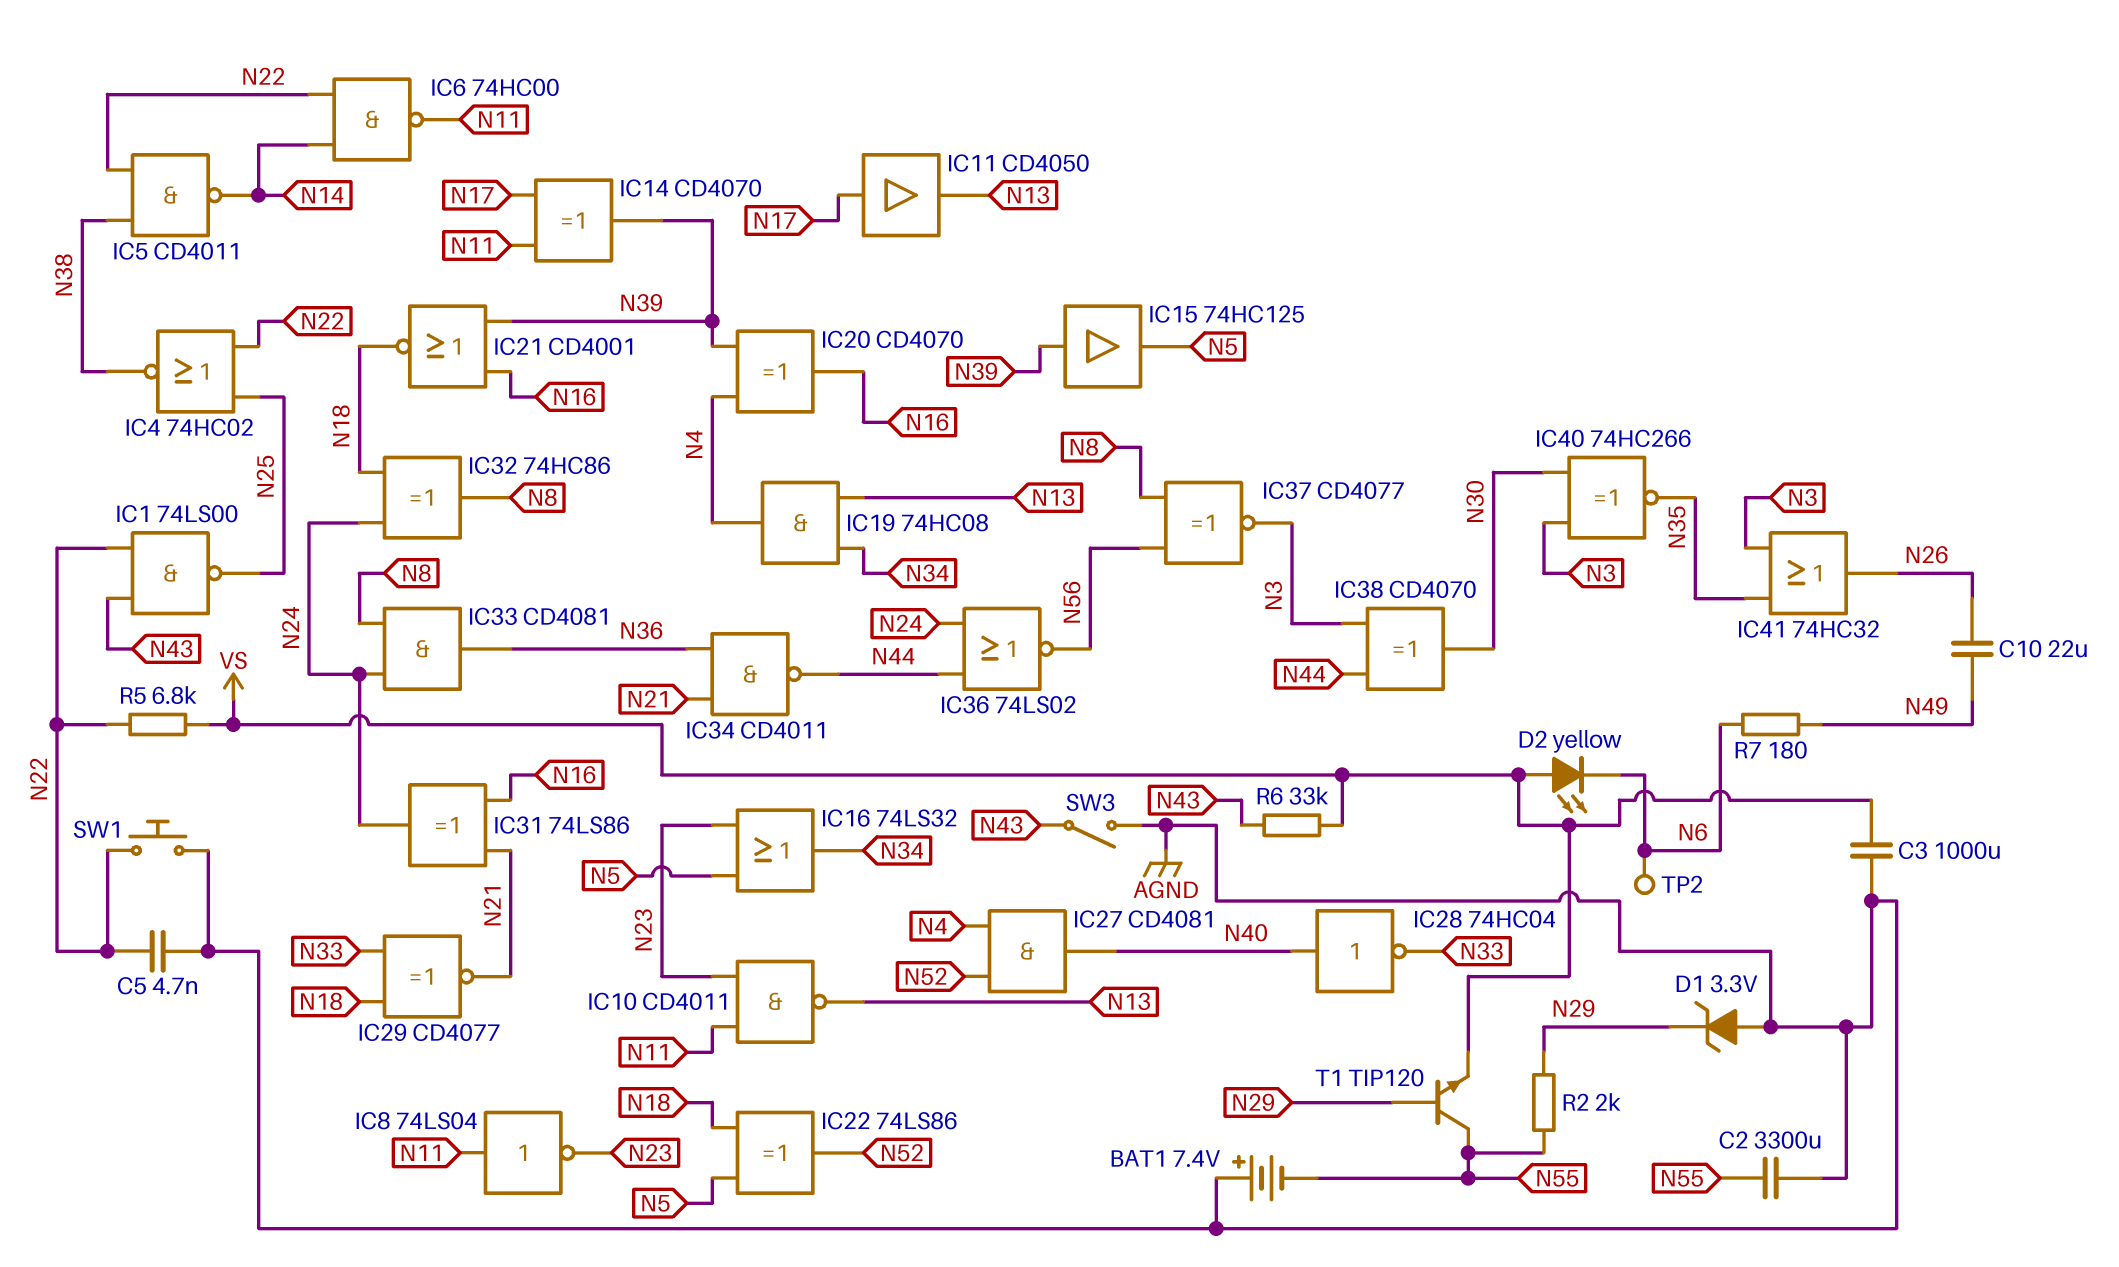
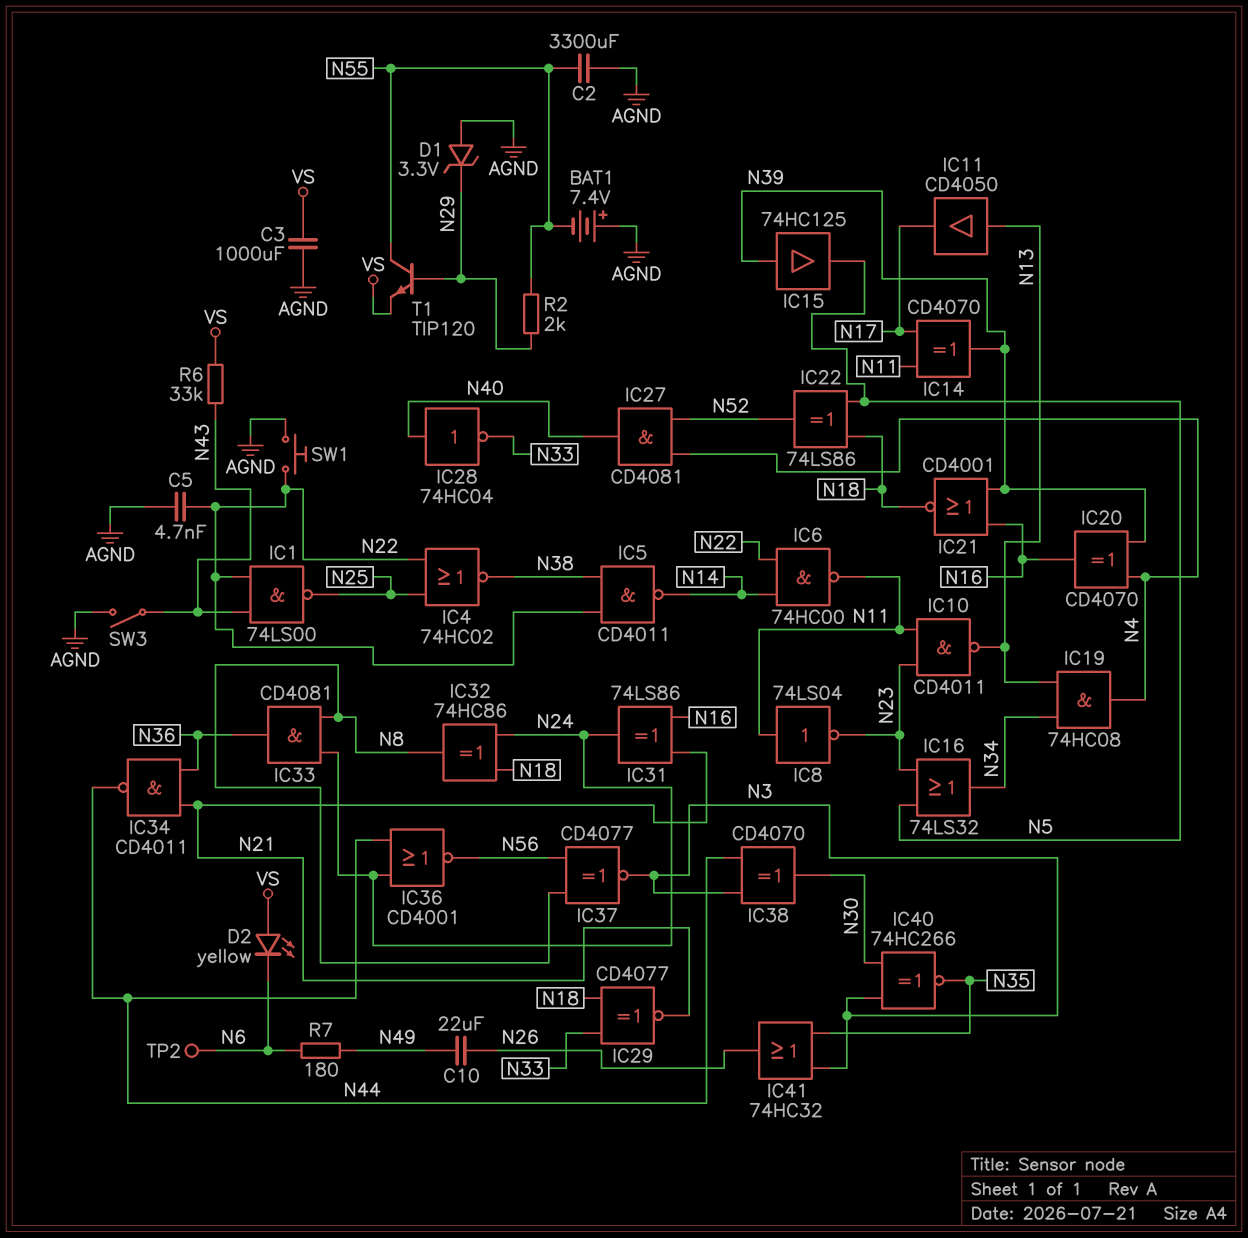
IC11: buffer CD4050 (in N17, out N13) -> buffer CD4050 (in N13, out N17)
IC36: NOR 74LS02 (in N24, in N44, out N56) -> NOR CD4001 (in N24, in N44, out N56)
R5: 6.8k (N22, VS) -> none

